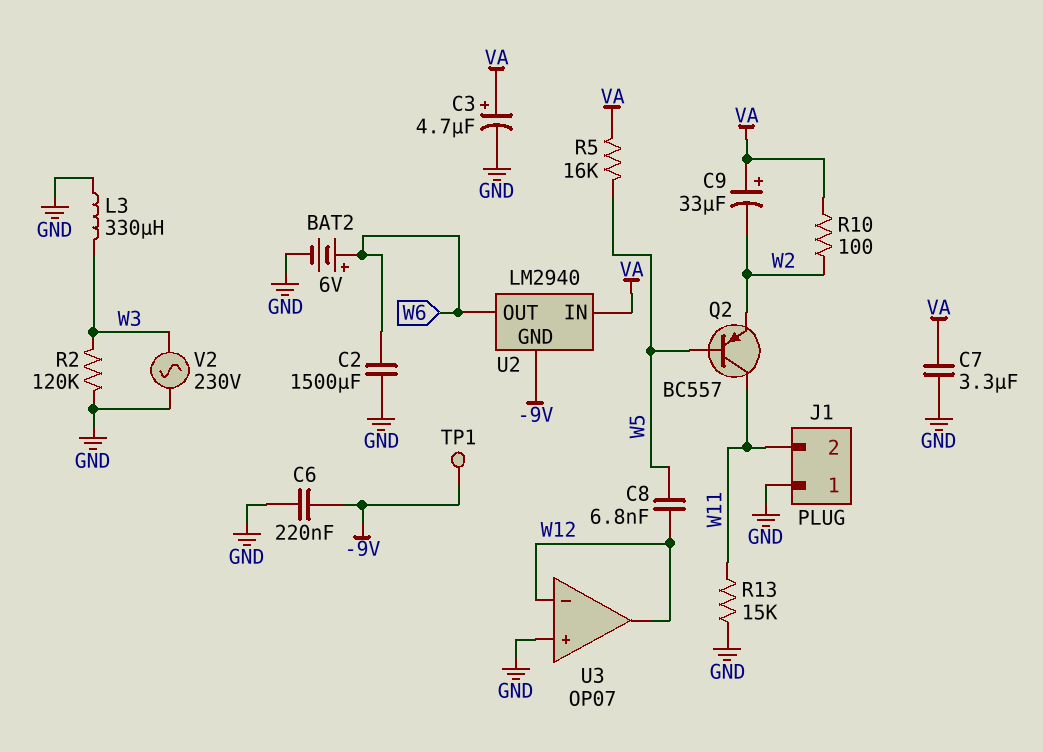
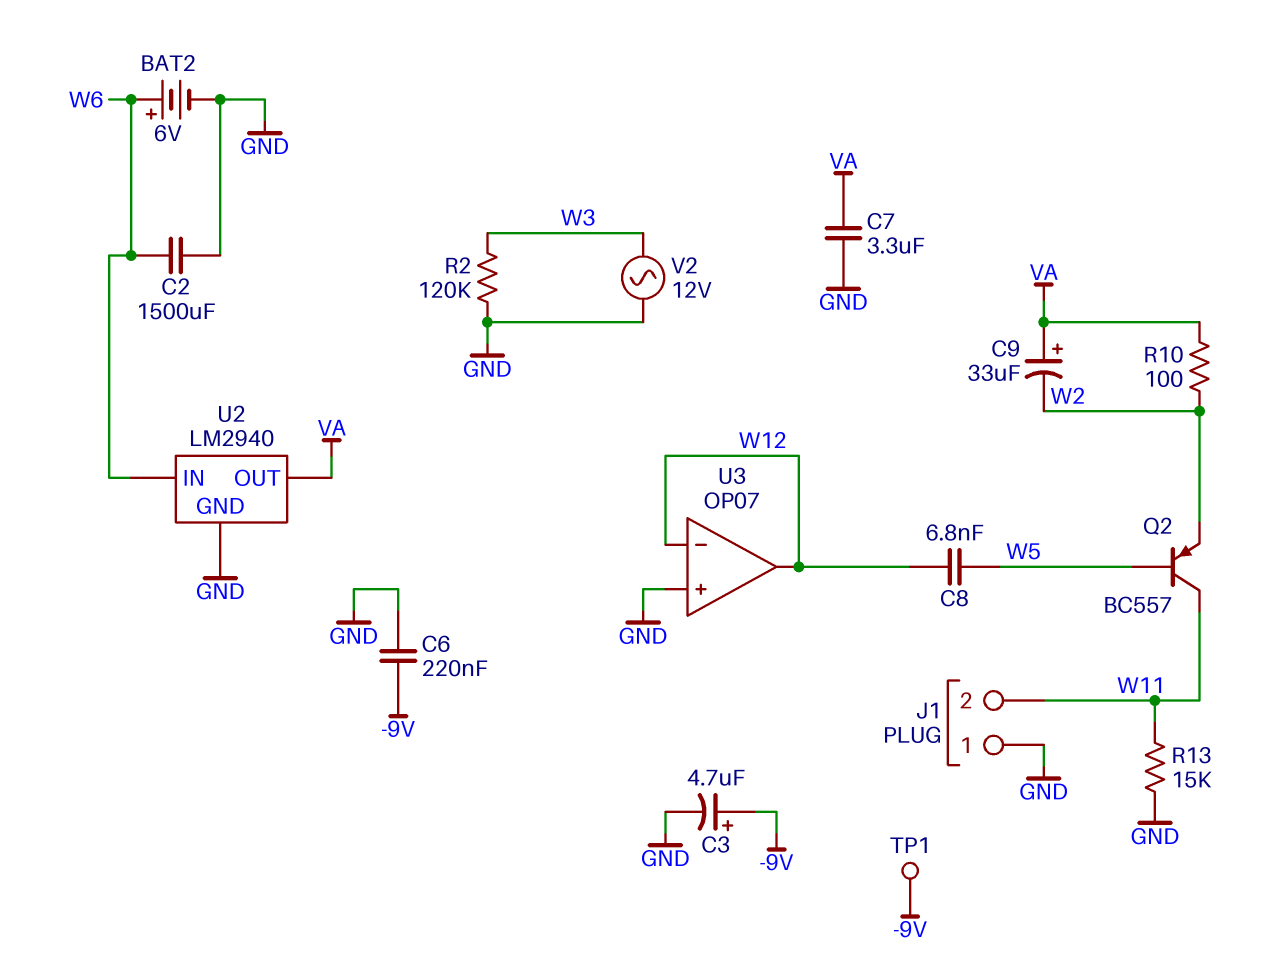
C3: 4.7uF (plus VA, minus GND) -> 4.7uF (plus -9V, minus GND)
L3: 330uH (GND, W3) -> none
R5: 16k (VA, W5) -> none
U2 pin GND: -9V -> GND
U2 pin IN: VA -> W6
U2 pin OUT: W6 -> VA
V2: AC 230V (GND, W3) -> AC 12V (GND, W3)

